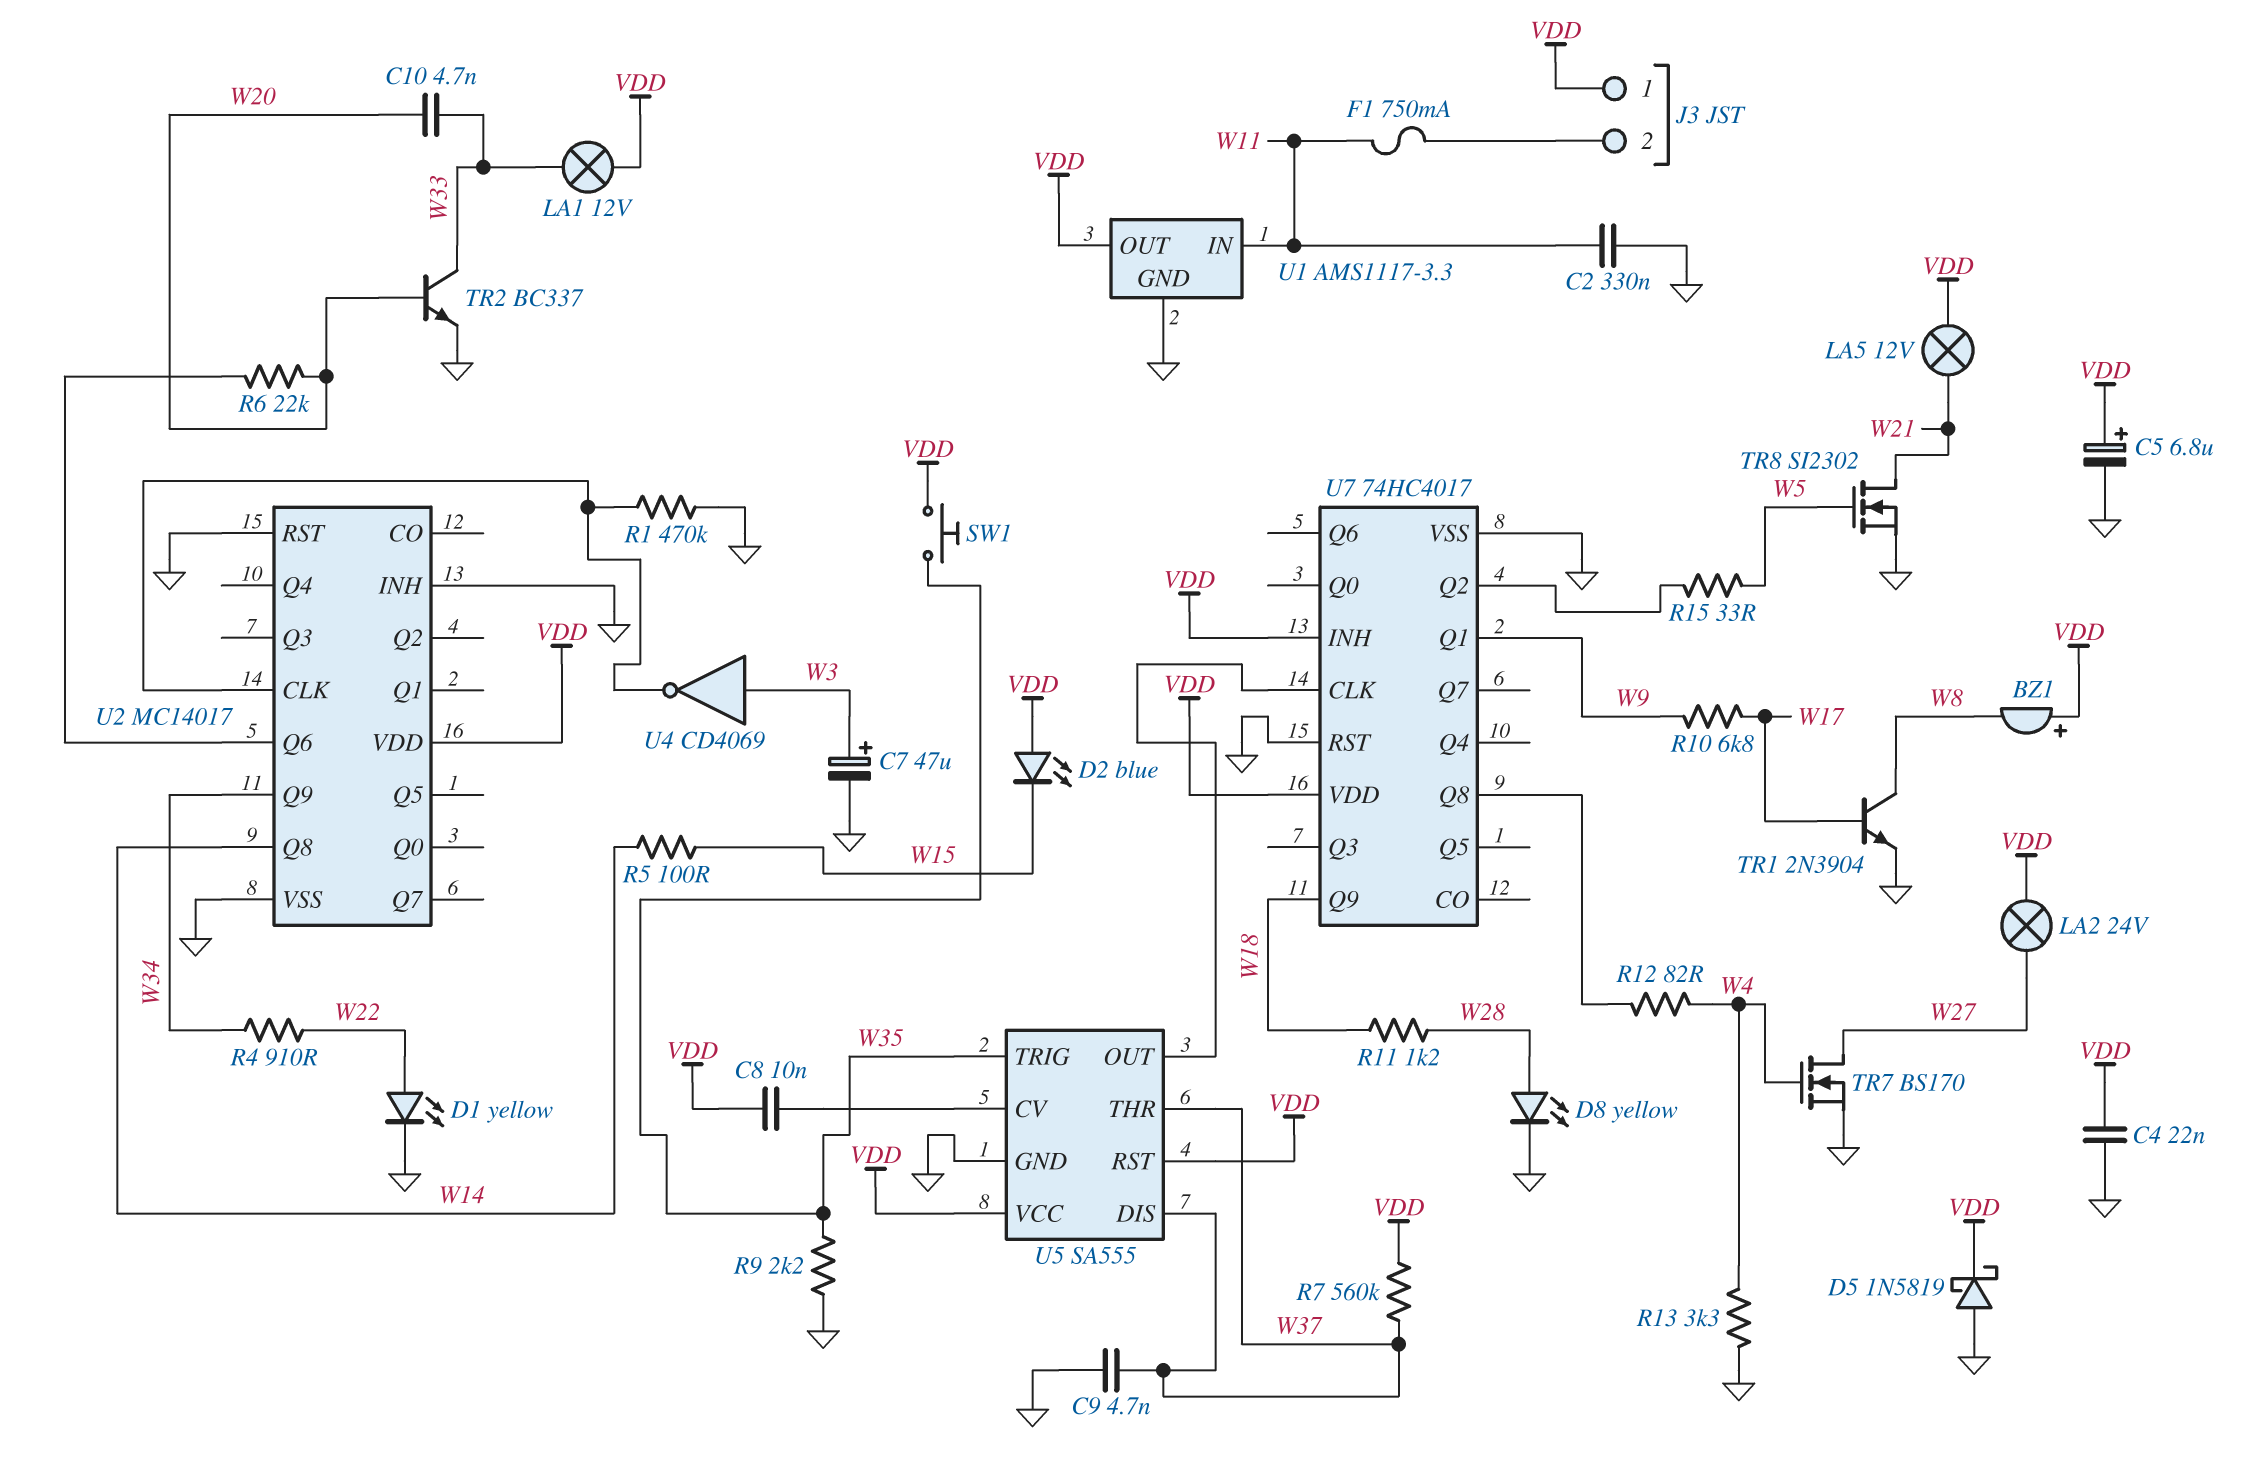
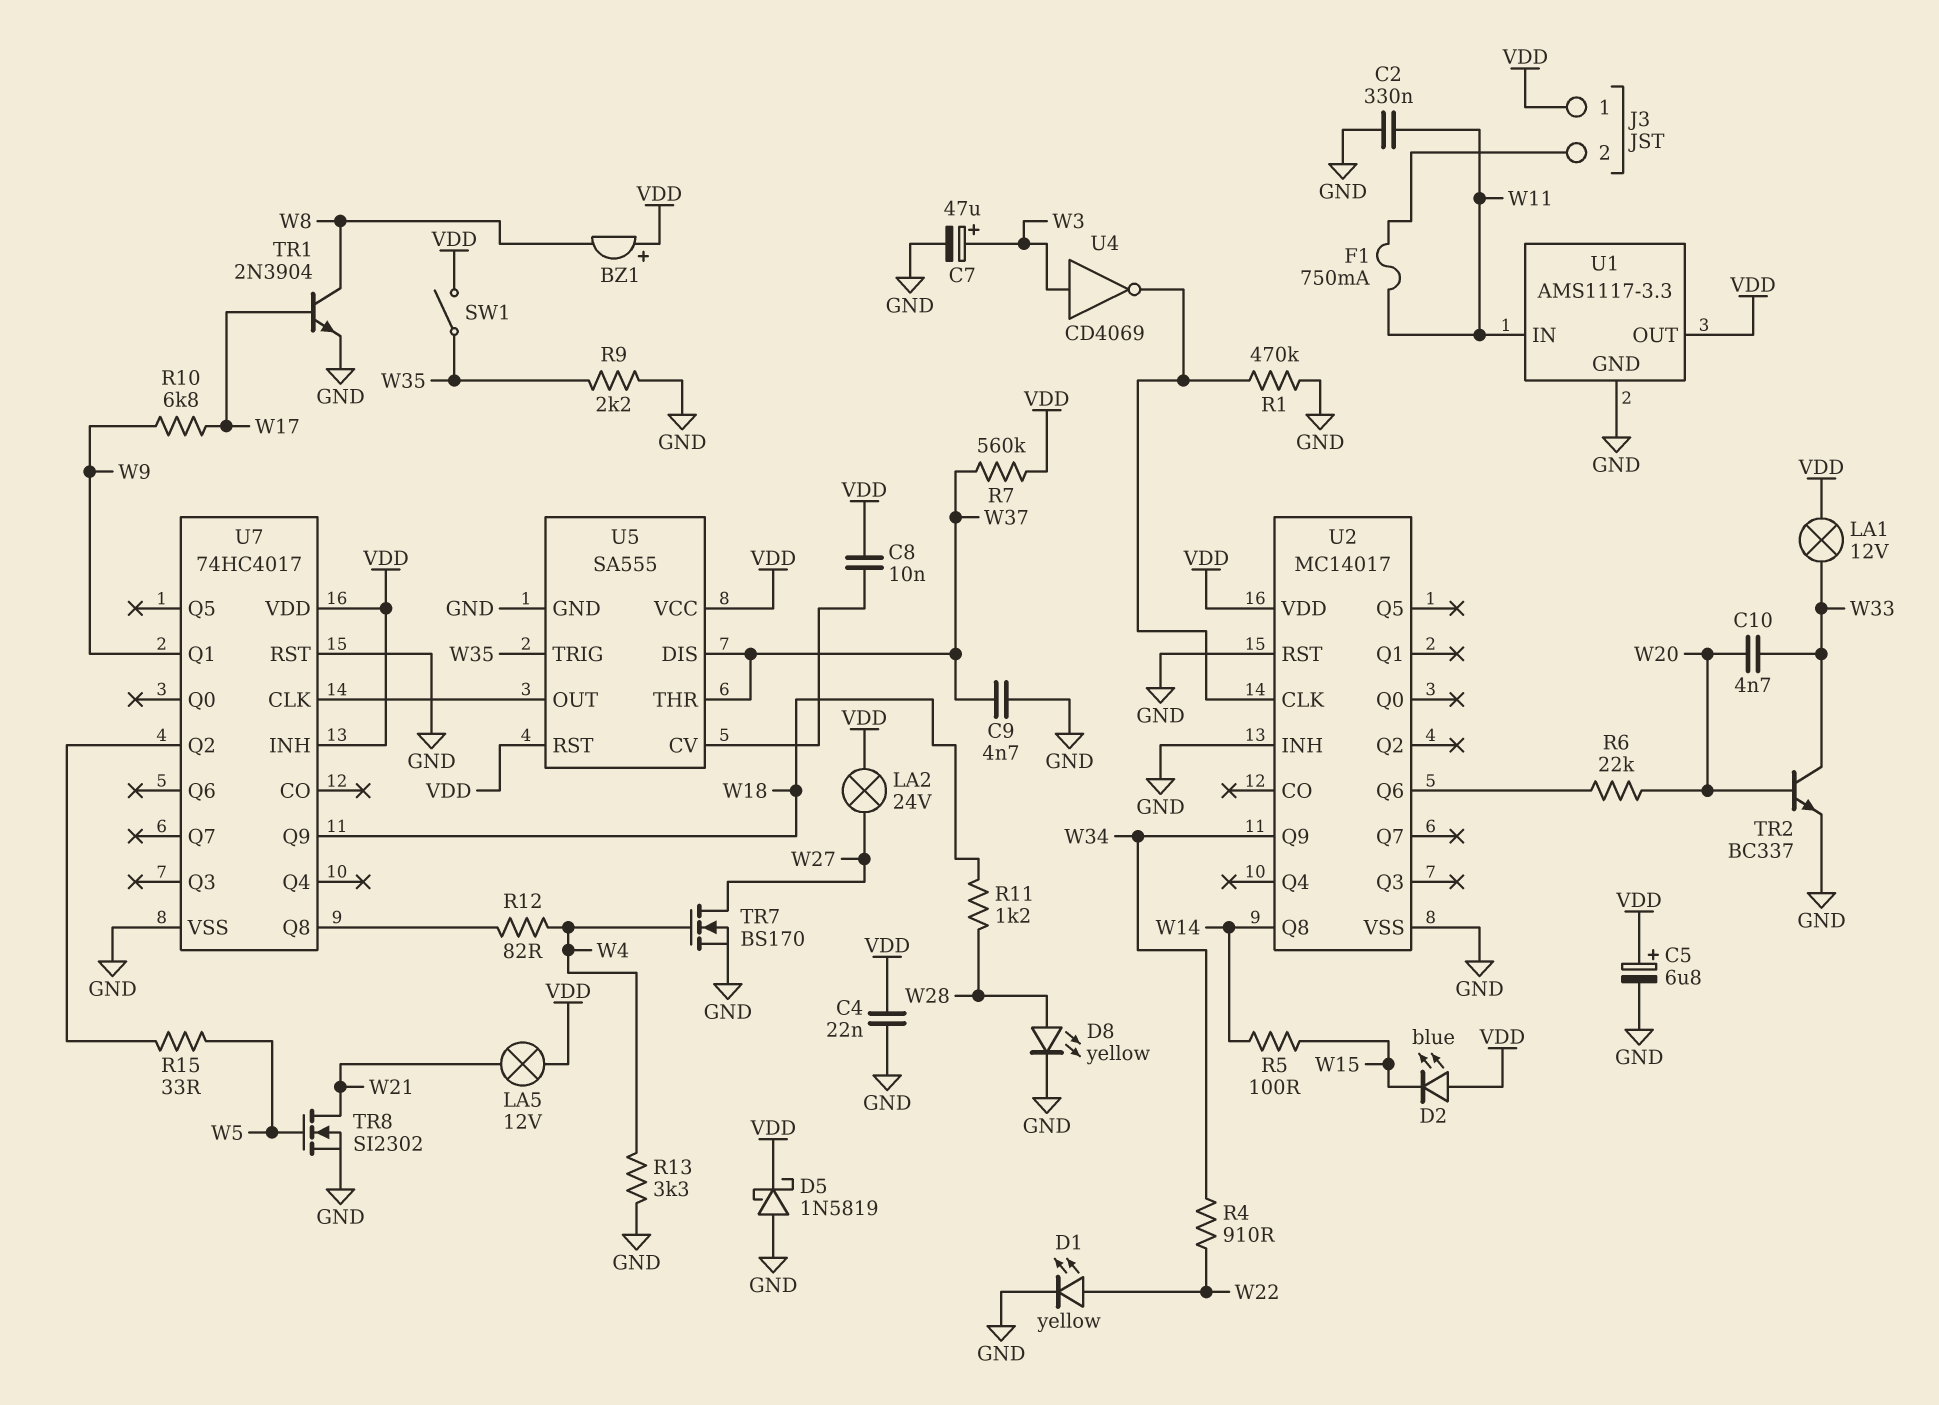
SW1: button (VDD, W35) -> switch (VDD, W35)

